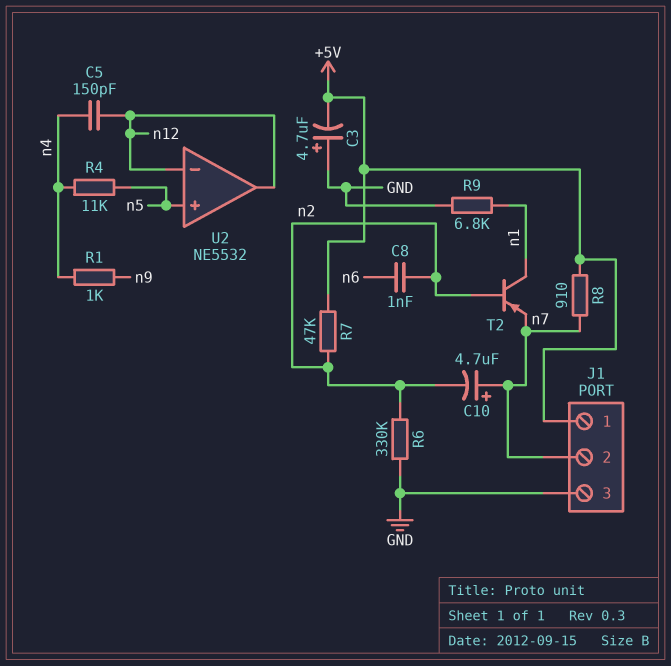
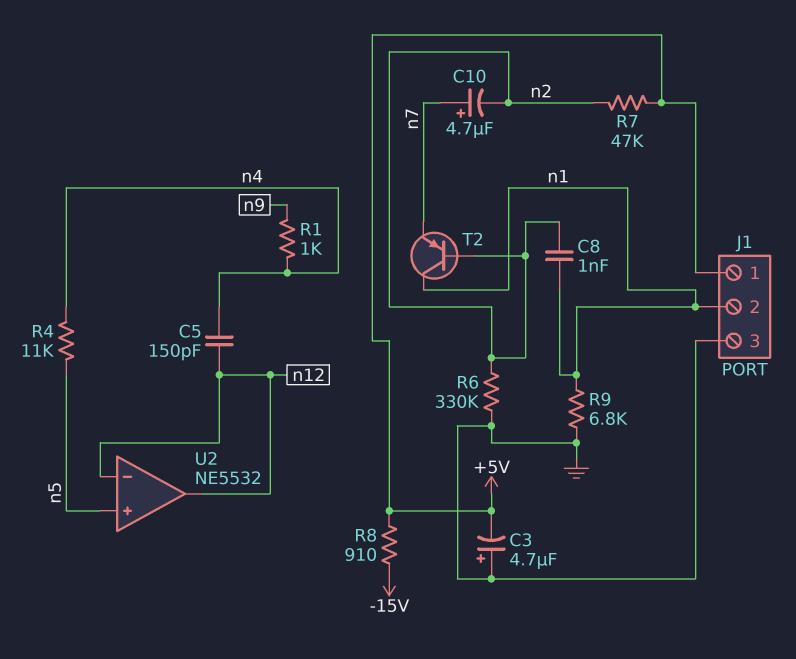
C8: 1nF (n2, n6) -> 1nF (n1, n2)
J1 pin 2: n7 -> n1
R8: 910 (+5V, n7) -> 910 (+5V, -15V)

